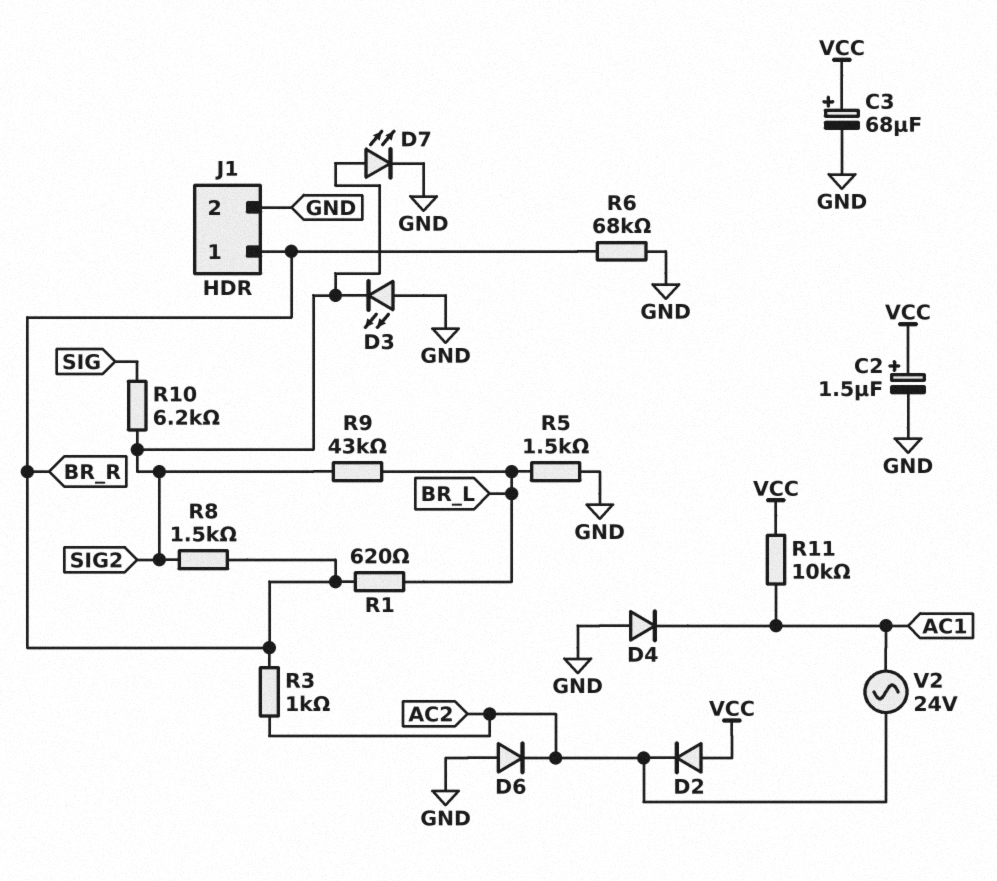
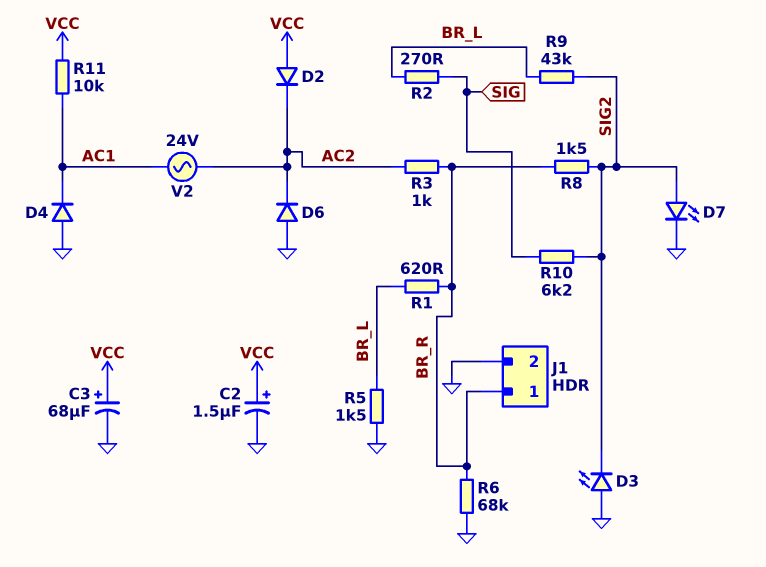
R2: none -> 270 (BR_L, SIG)

